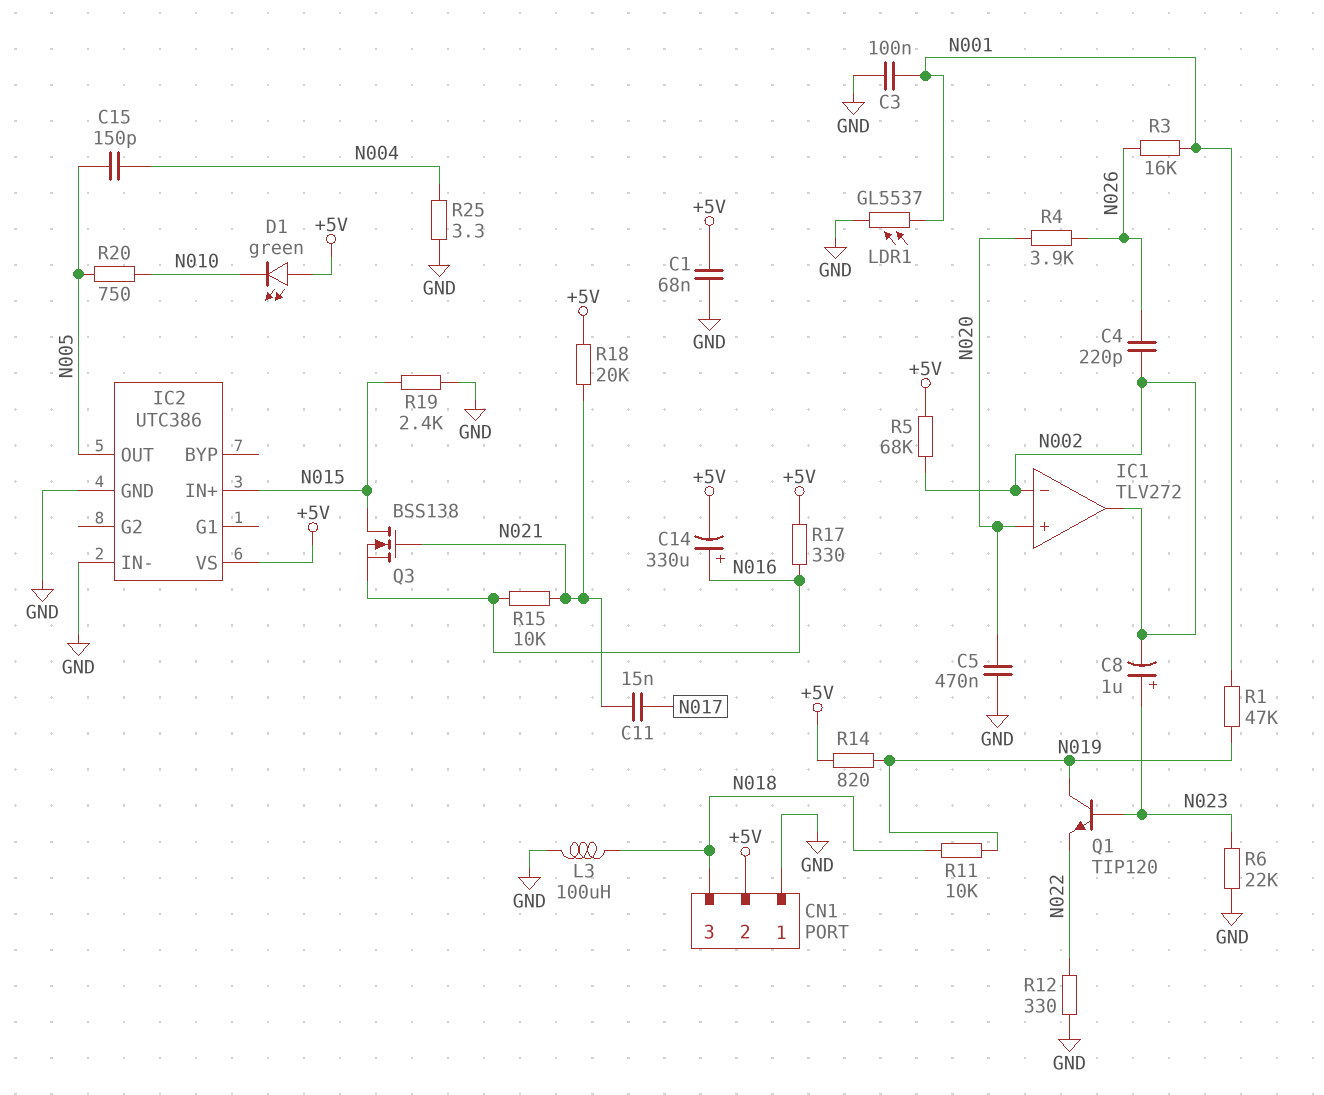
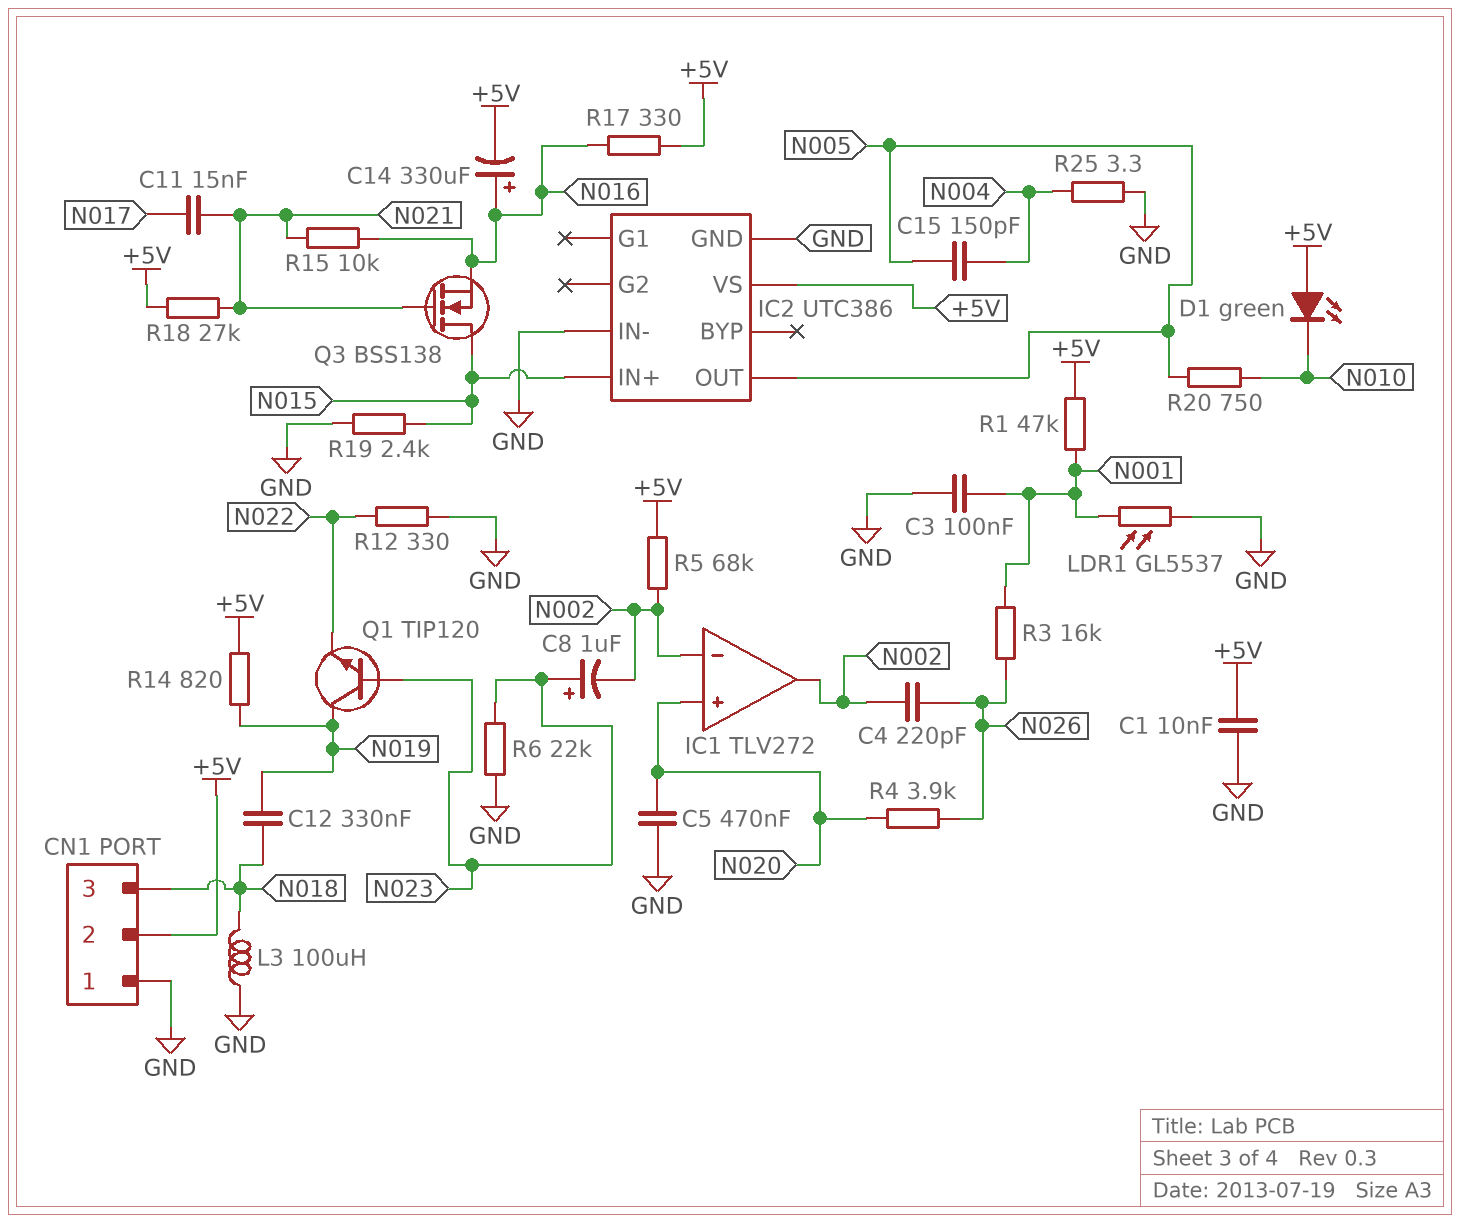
C1: 68nF (+5V, GND) -> 10nF (+5V, GND)
C12: none -> 330nF (N018, N019)
R1: 47k (N001, N019) -> 47k (+5V, N001)
R11: 10k (N018, N019) -> none
R18: 20k (+5V, N021) -> 27k (+5V, N021)

